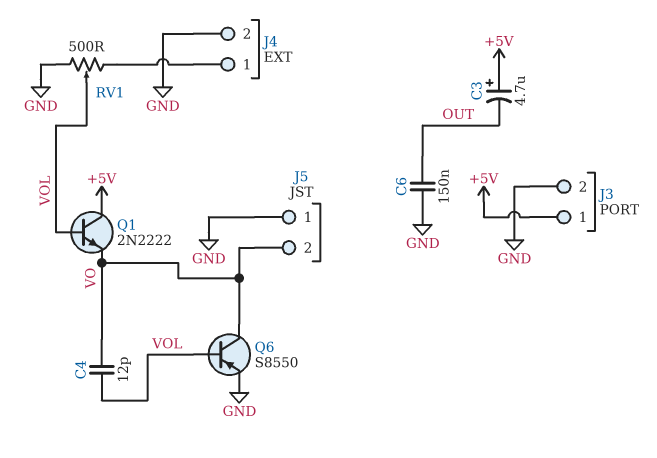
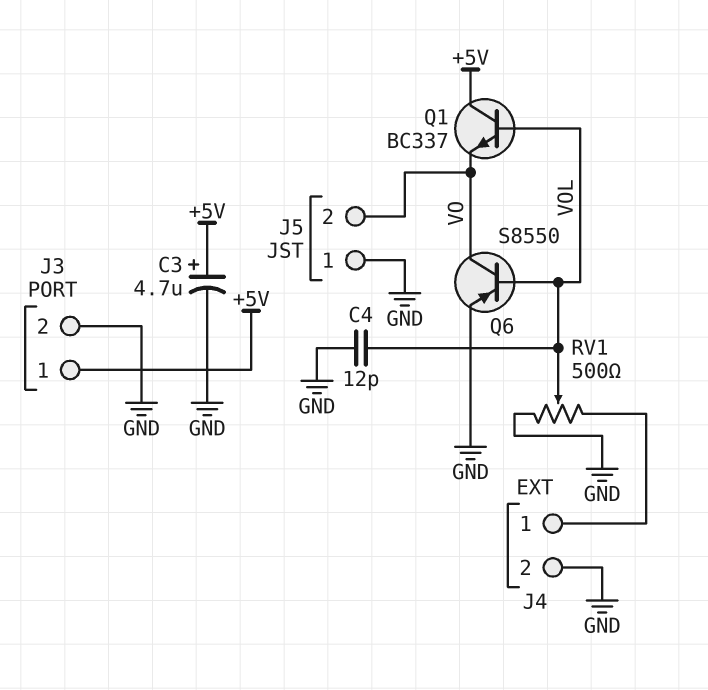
C3: 4.7uF (plus +5V, minus OUT) -> 4.7uF (plus +5V, minus GND)
C4: 12pF (VO, VOL) -> 12pF (GND, VOL)
C6: 150nF (GND, OUT) -> none
Q1: NPN 2N2222 (B VOL, C +5V, E VO) -> NPN BC337 (B VOL, C +5V, E VO)

